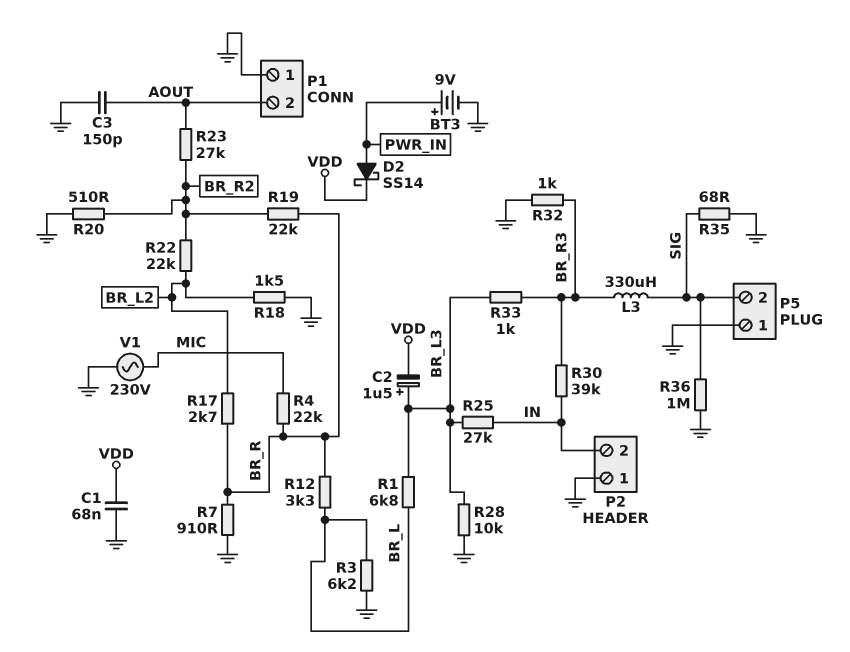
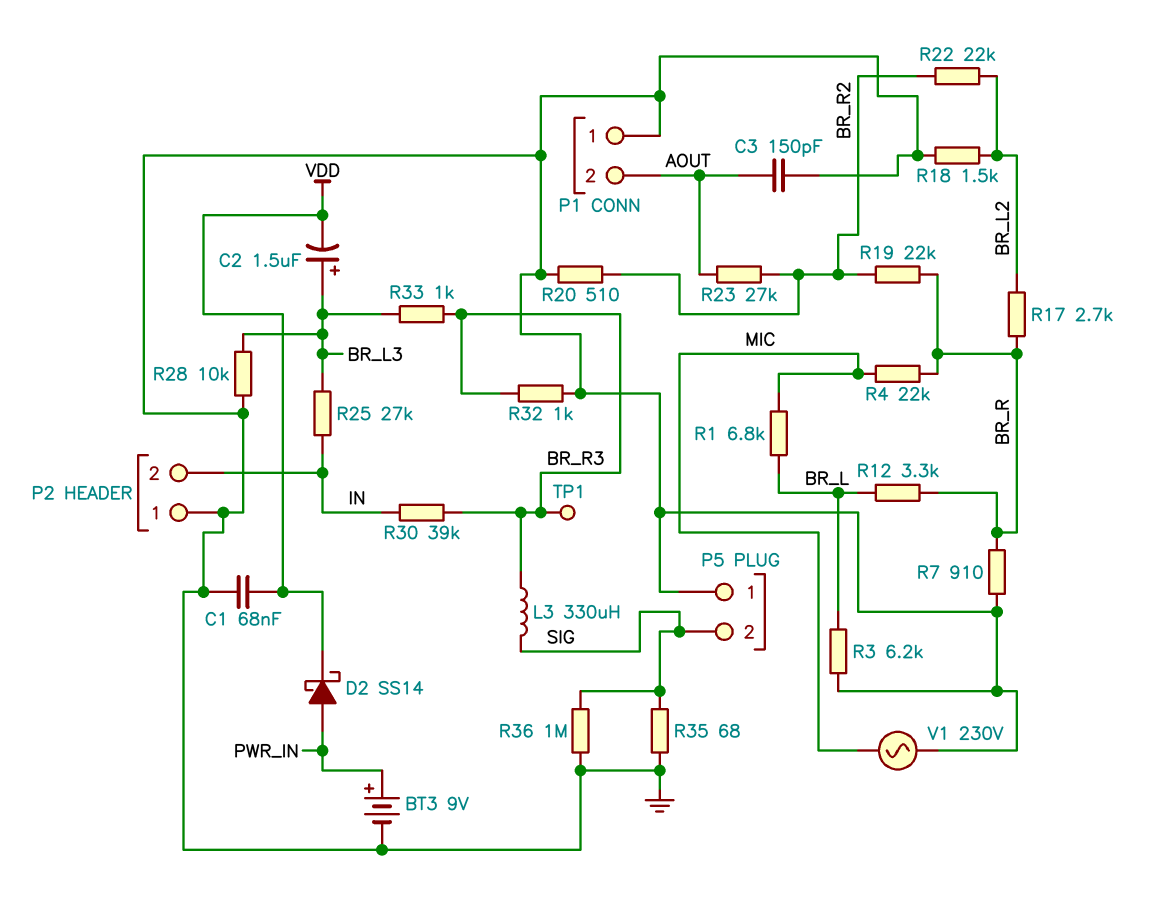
R1: 6.8k (BR_L, BR_L3) -> 6.8k (BR_L, MIC)
TP1: none -> test point (BR_R3)

